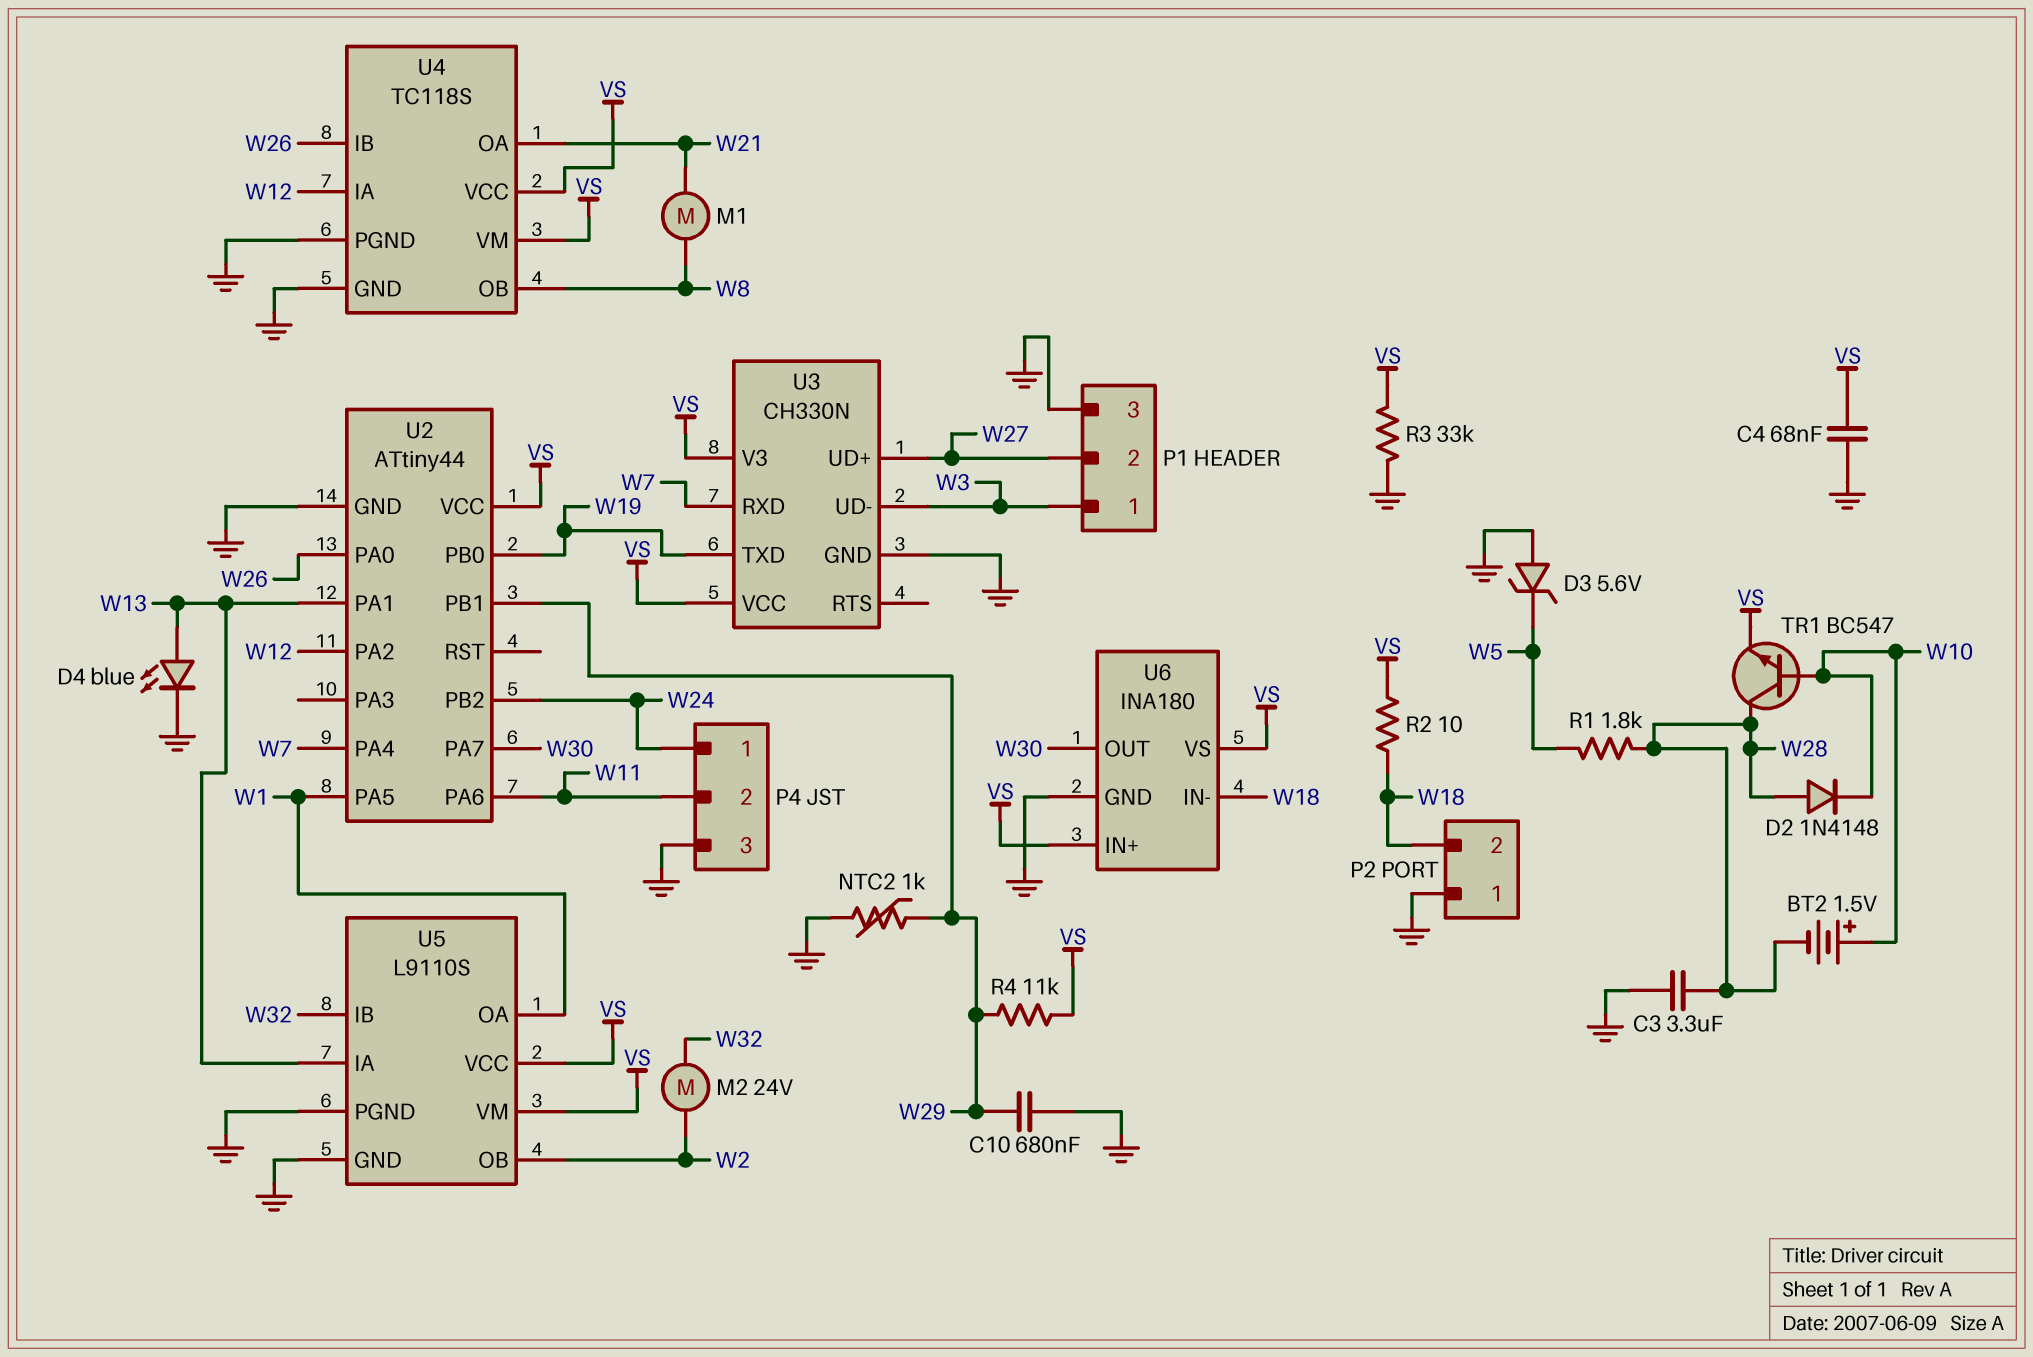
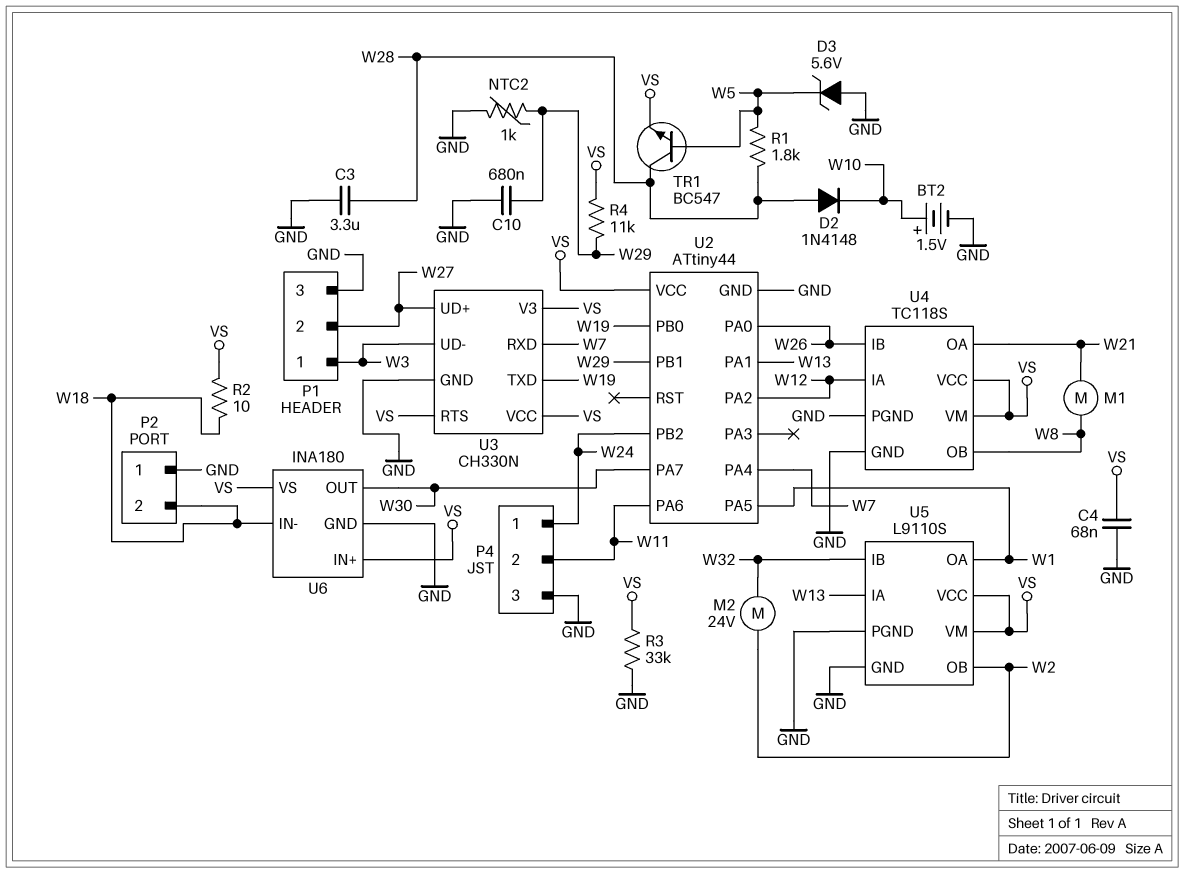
BT2: 1.5V (plus W10, minus W28) -> 1.5V (plus W10, minus GND)
D4: LED blue (A W13, K GND) -> none
TR1: NPN BC547 (B W10, C W28, E VS) -> NPN BC547 (B W5, C W28, E VS)
U3 pin RTS: none -> VS

